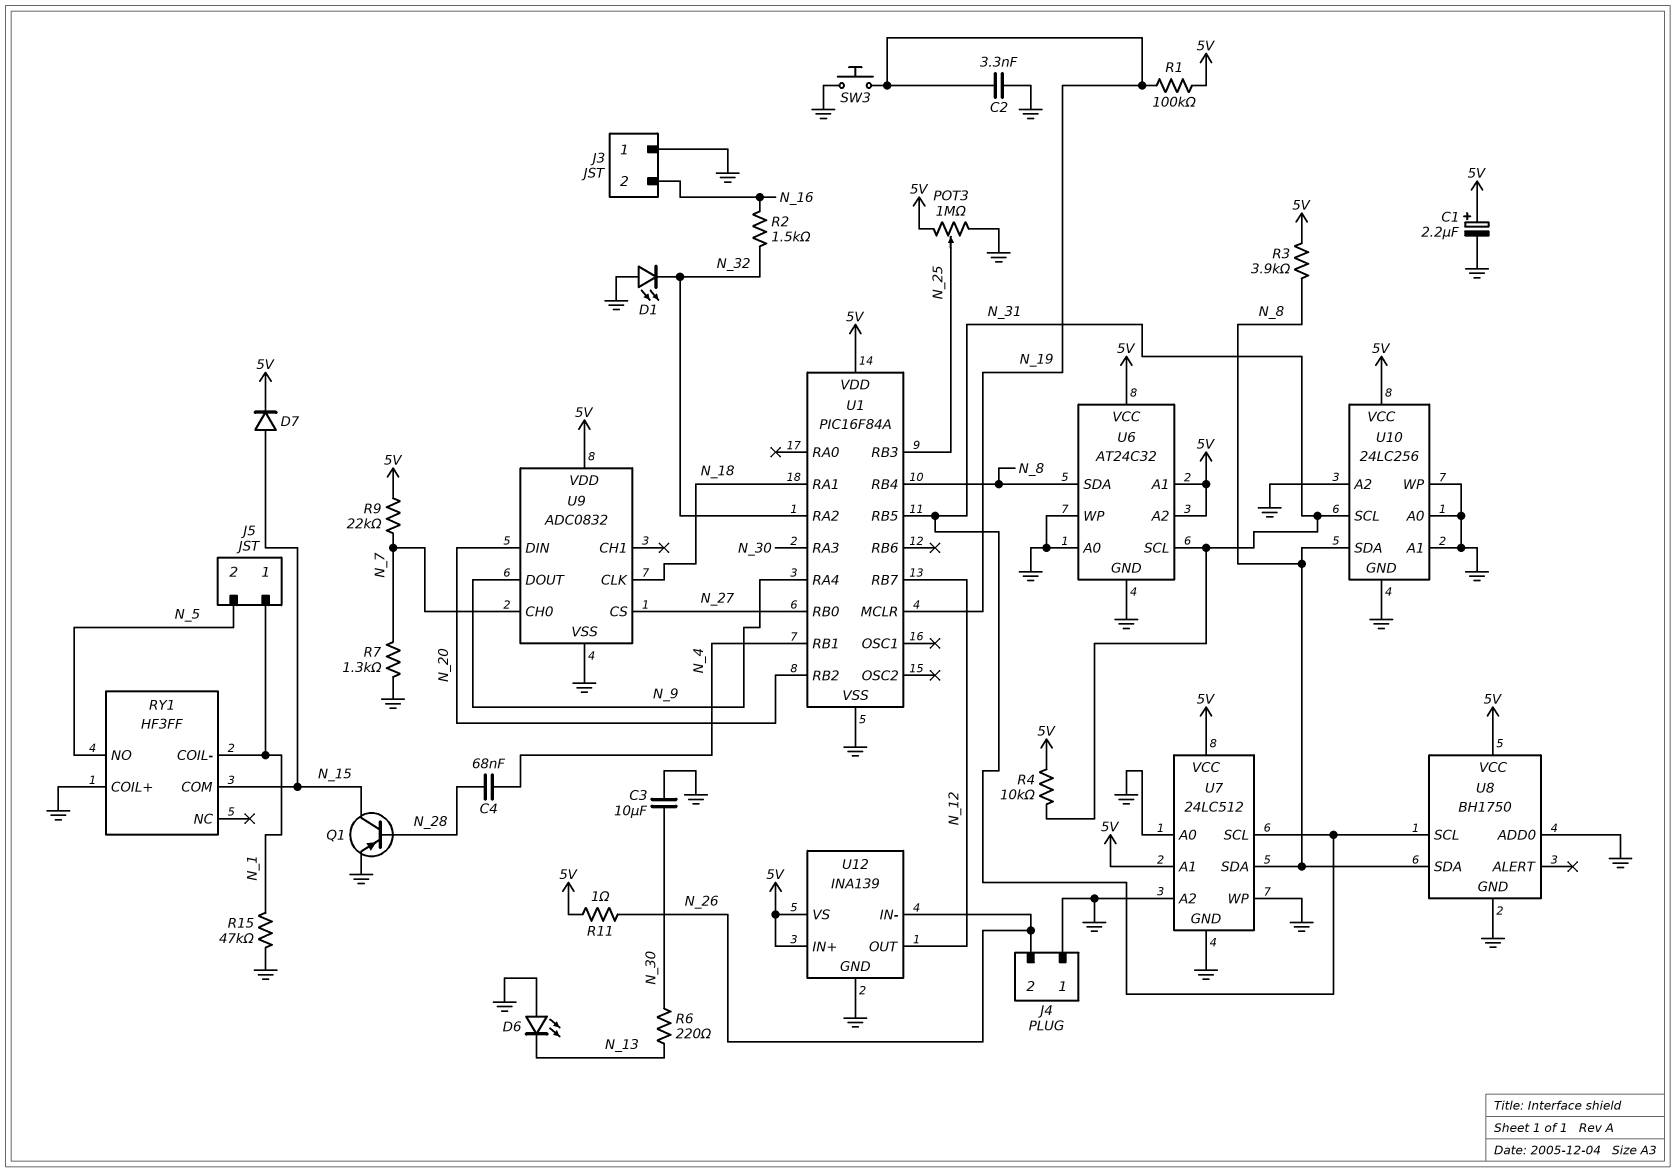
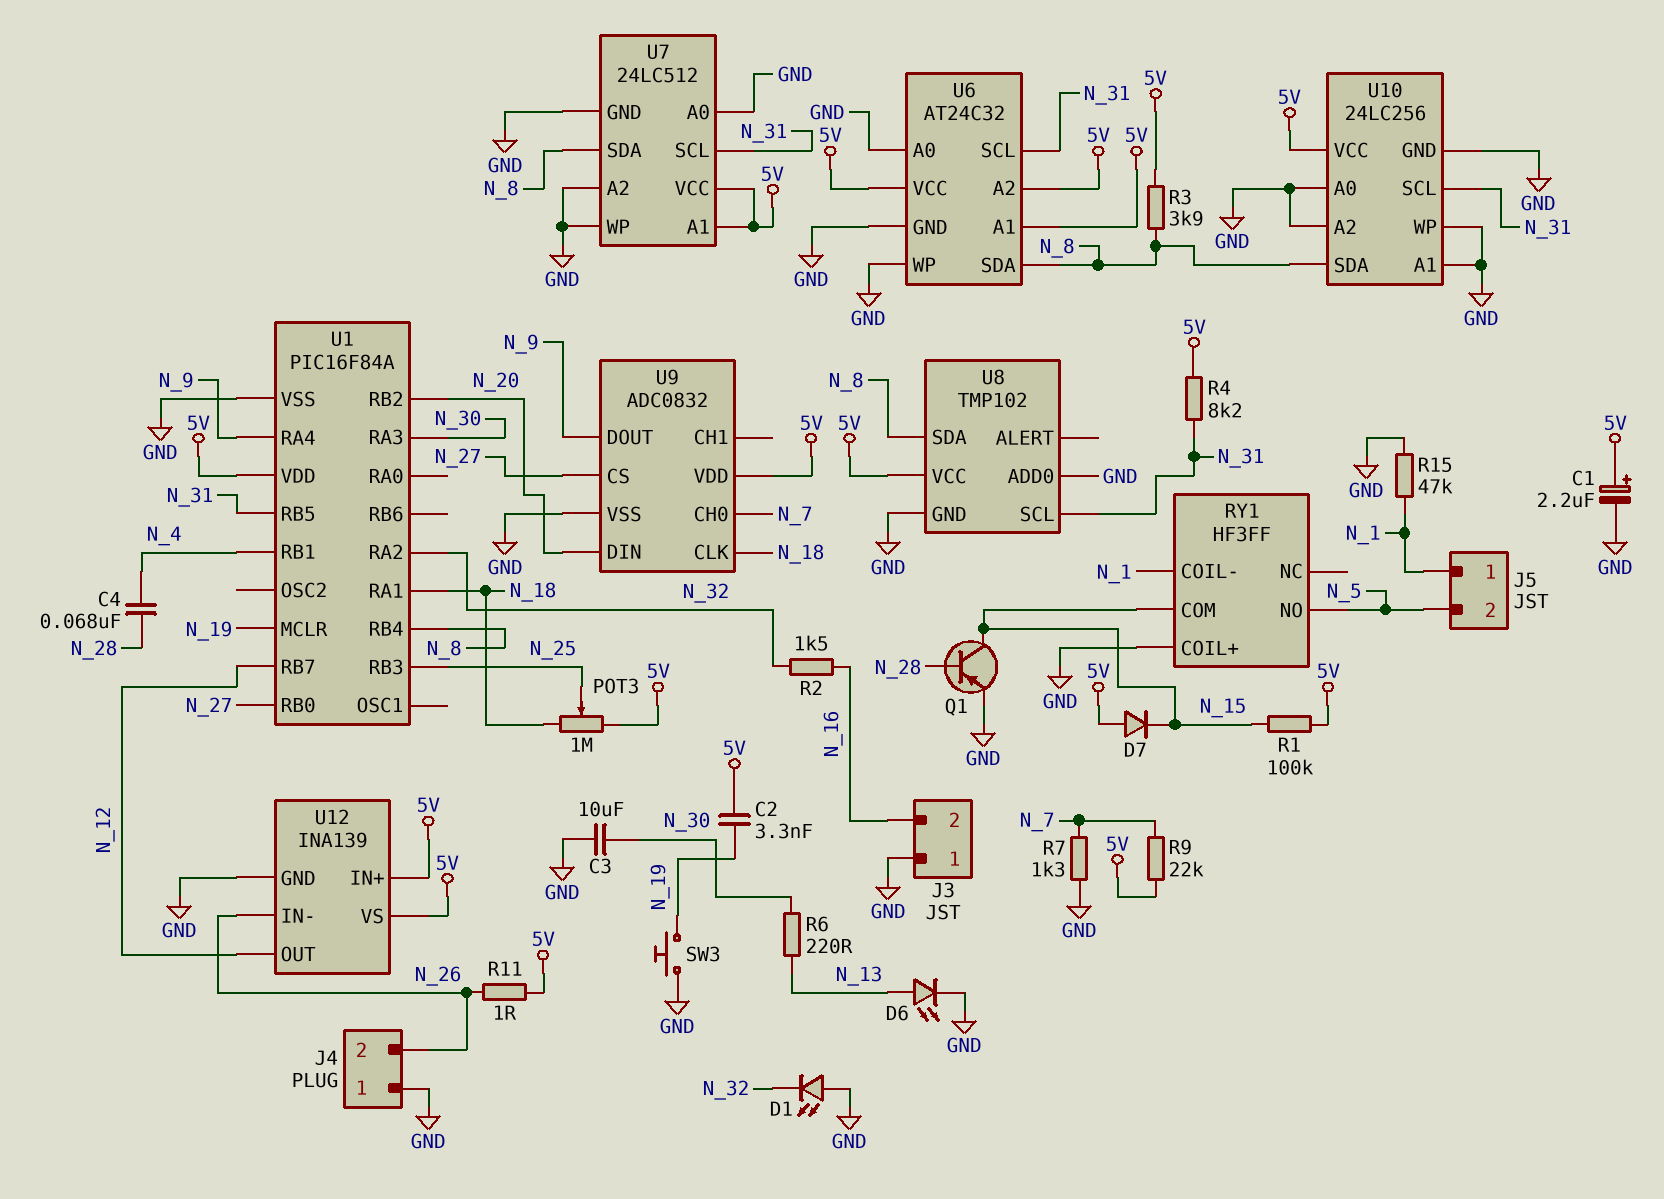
C2: 3.3nF (GND, N_19) -> 3.3nF (5V, N_19)
D6: LED (A GND, K N_13) -> LED (A N_13, K GND)
D7: diode (A N_15, K 5V) -> diode (A 5V, K N_15)
POT3: 1M (5V, GND, wiper N_25) -> 1M (5V, N_18, wiper N_25)
R1: 100k (5V, N_19) -> 100k (5V, N_15)
R4: 10k (5V, N_31) -> 8.2k (5V, N_31)
U8: BH1750 -> TMP102

